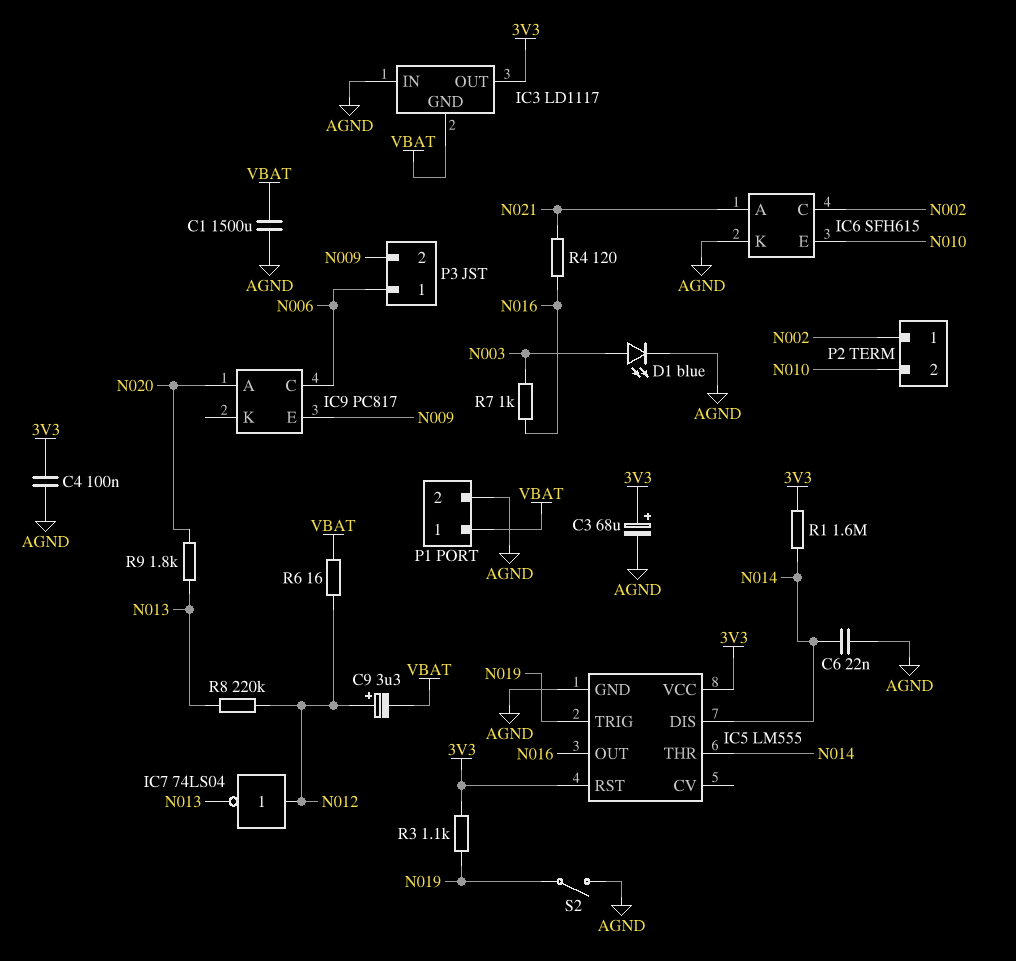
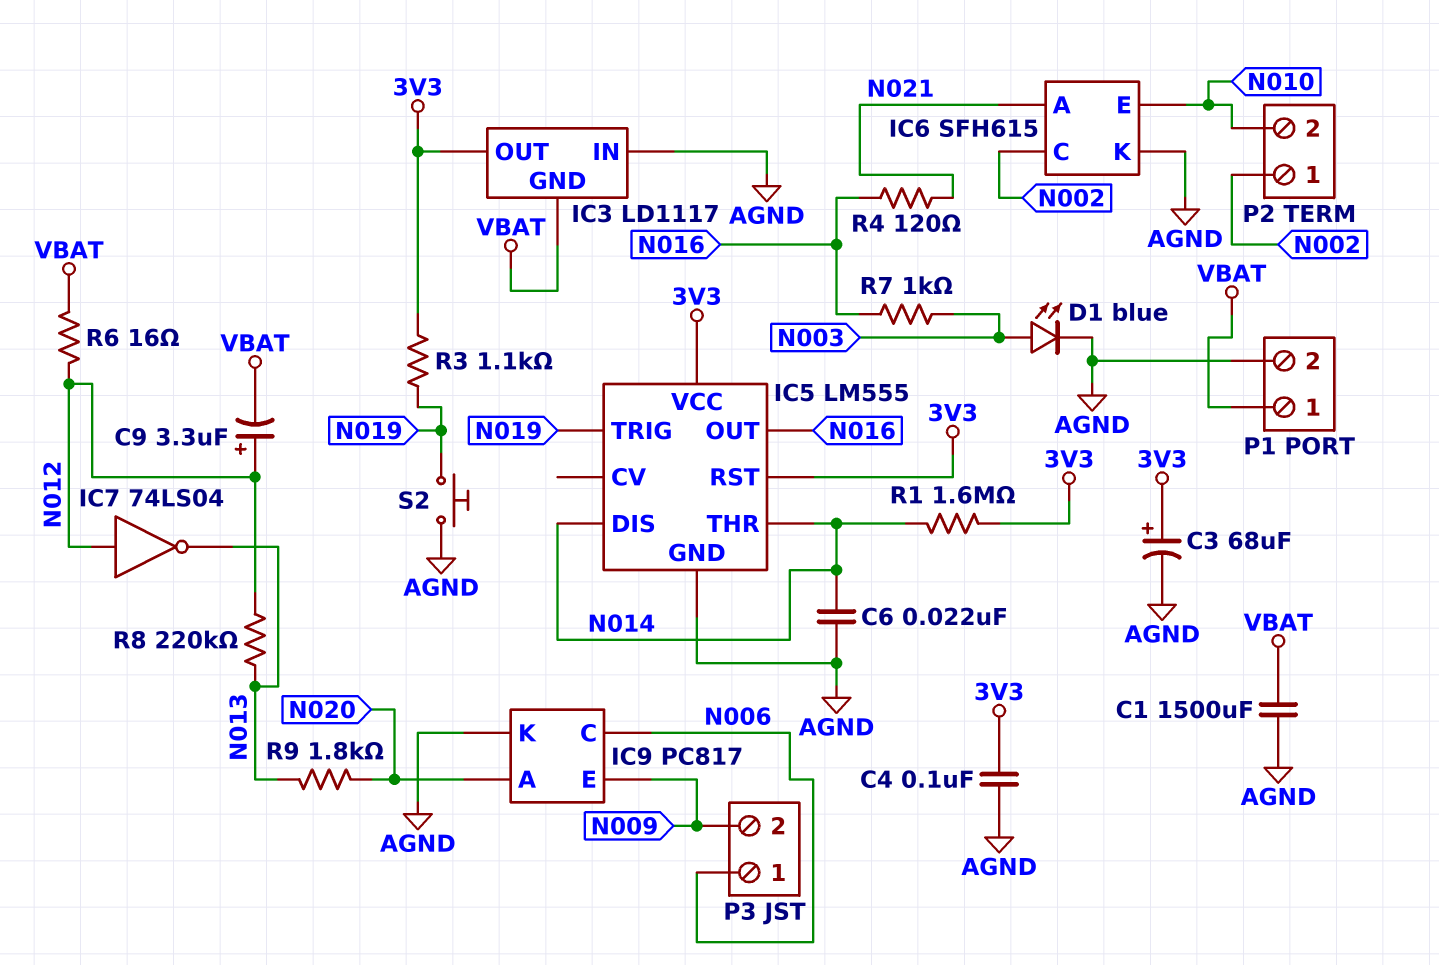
IC9 pin K: none -> AGND
S2: switch (AGND, N019) -> button (AGND, N019)

